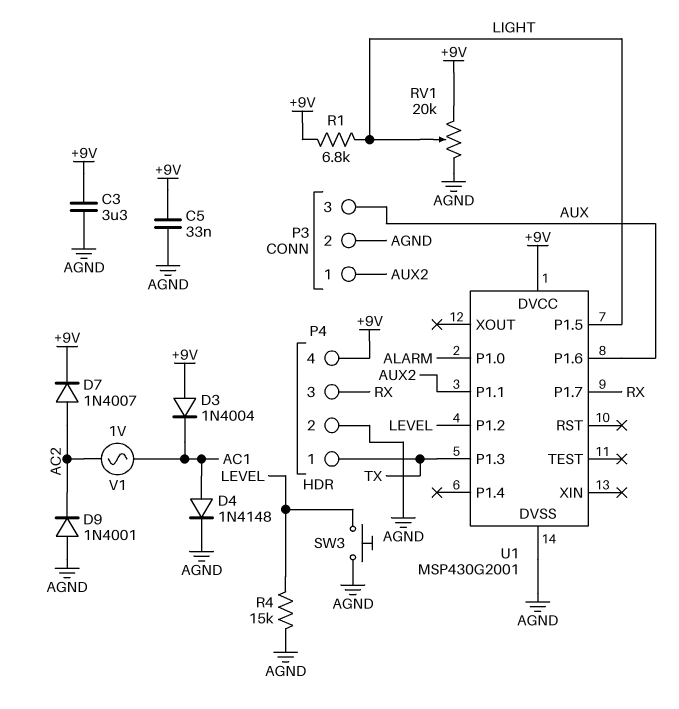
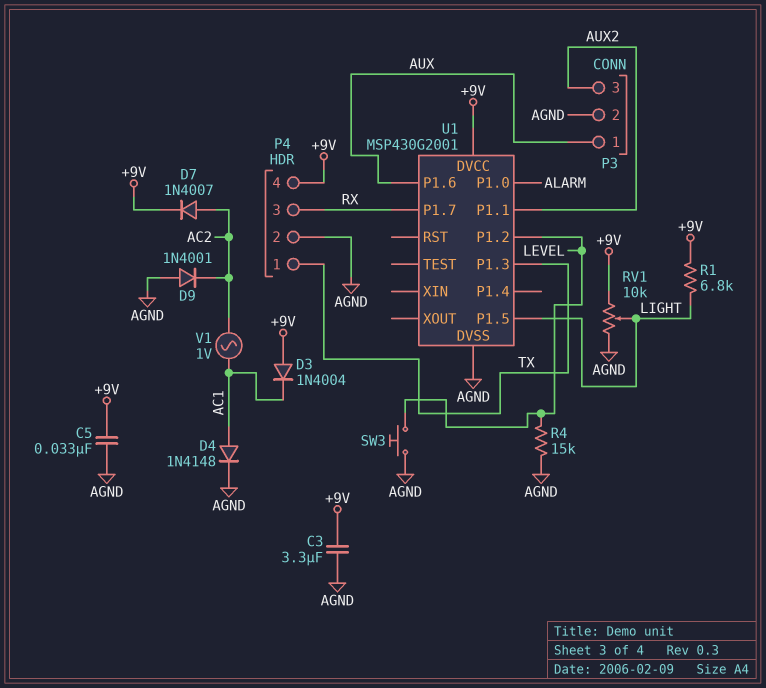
P3 pin 1: AUX2 -> AUX
P3 pin 3: AUX -> AUX2
RV1: 20k (+9V, AGND, wiper LIGHT) -> 10k (+9V, AGND, wiper LIGHT)

